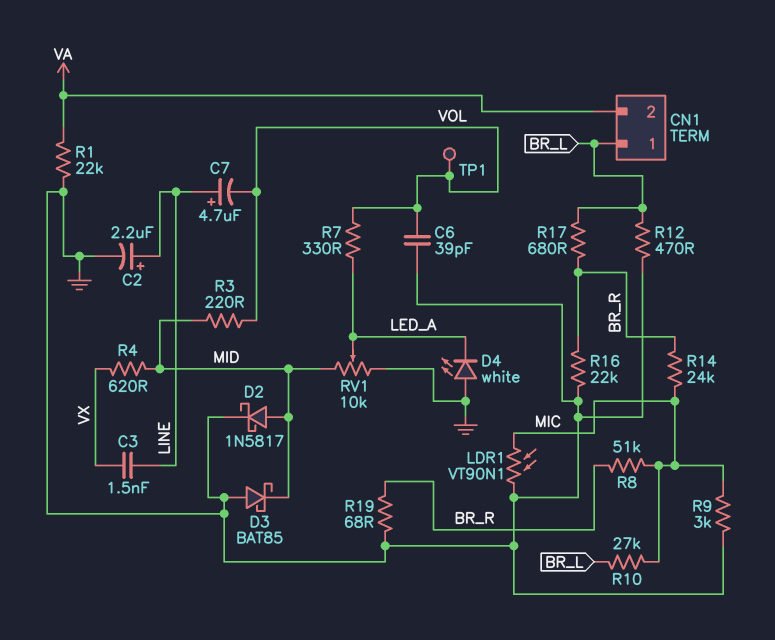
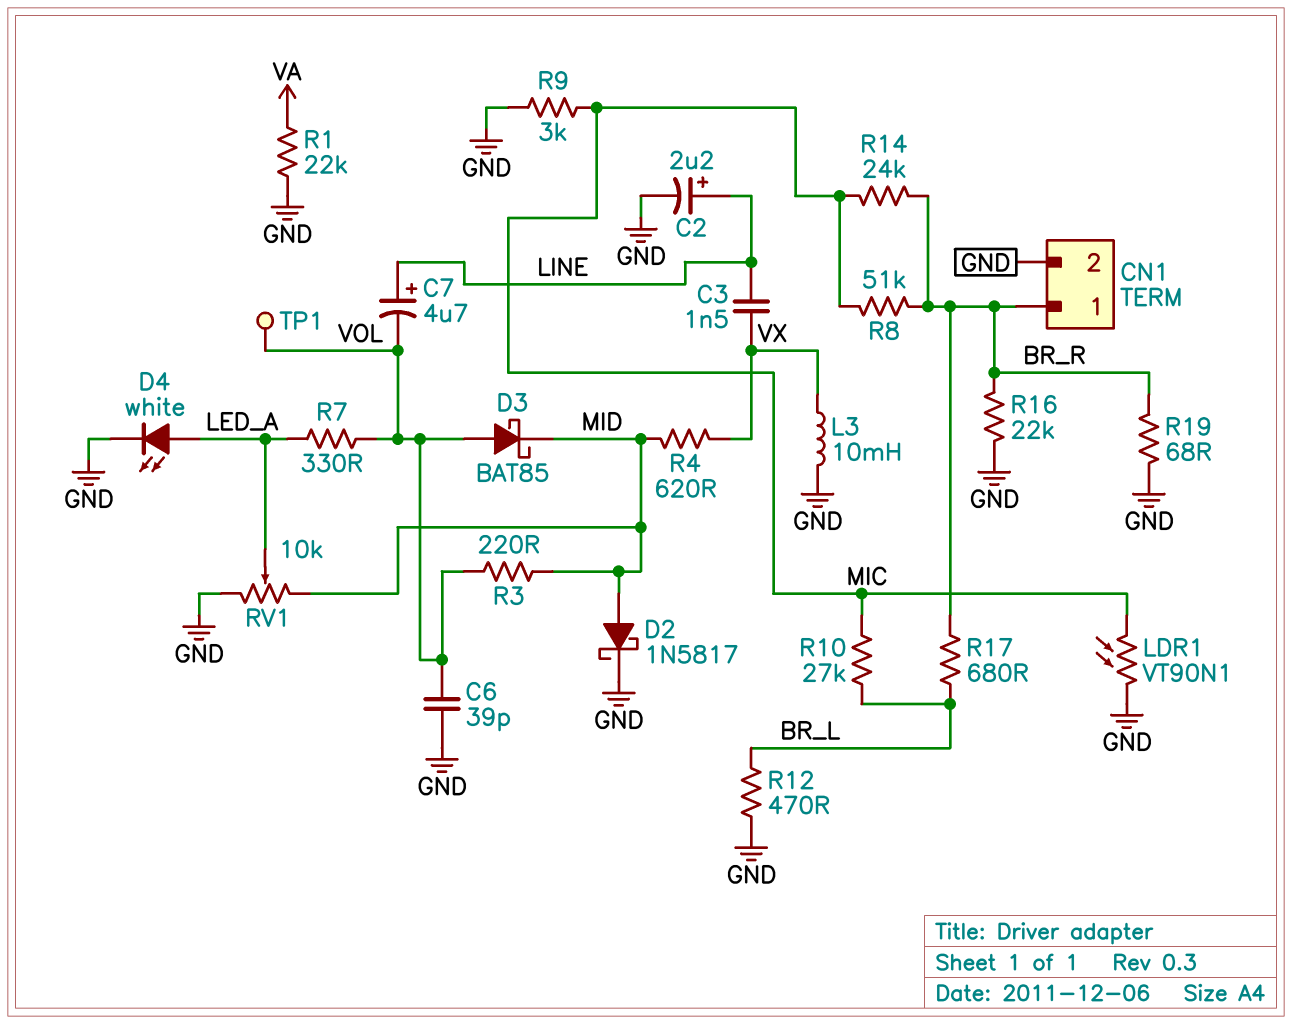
CN1 pin 1: BR_L -> BR_R
CN1 pin 2: VA -> GND
D3: schottky BAT85 (A GND, K MID) -> schottky BAT85 (A VOL, K MID)
D4: LED white (A GND, K LED_A) -> LED white (A LED_A, K GND)
L3: none -> 10mH (GND, VX)

